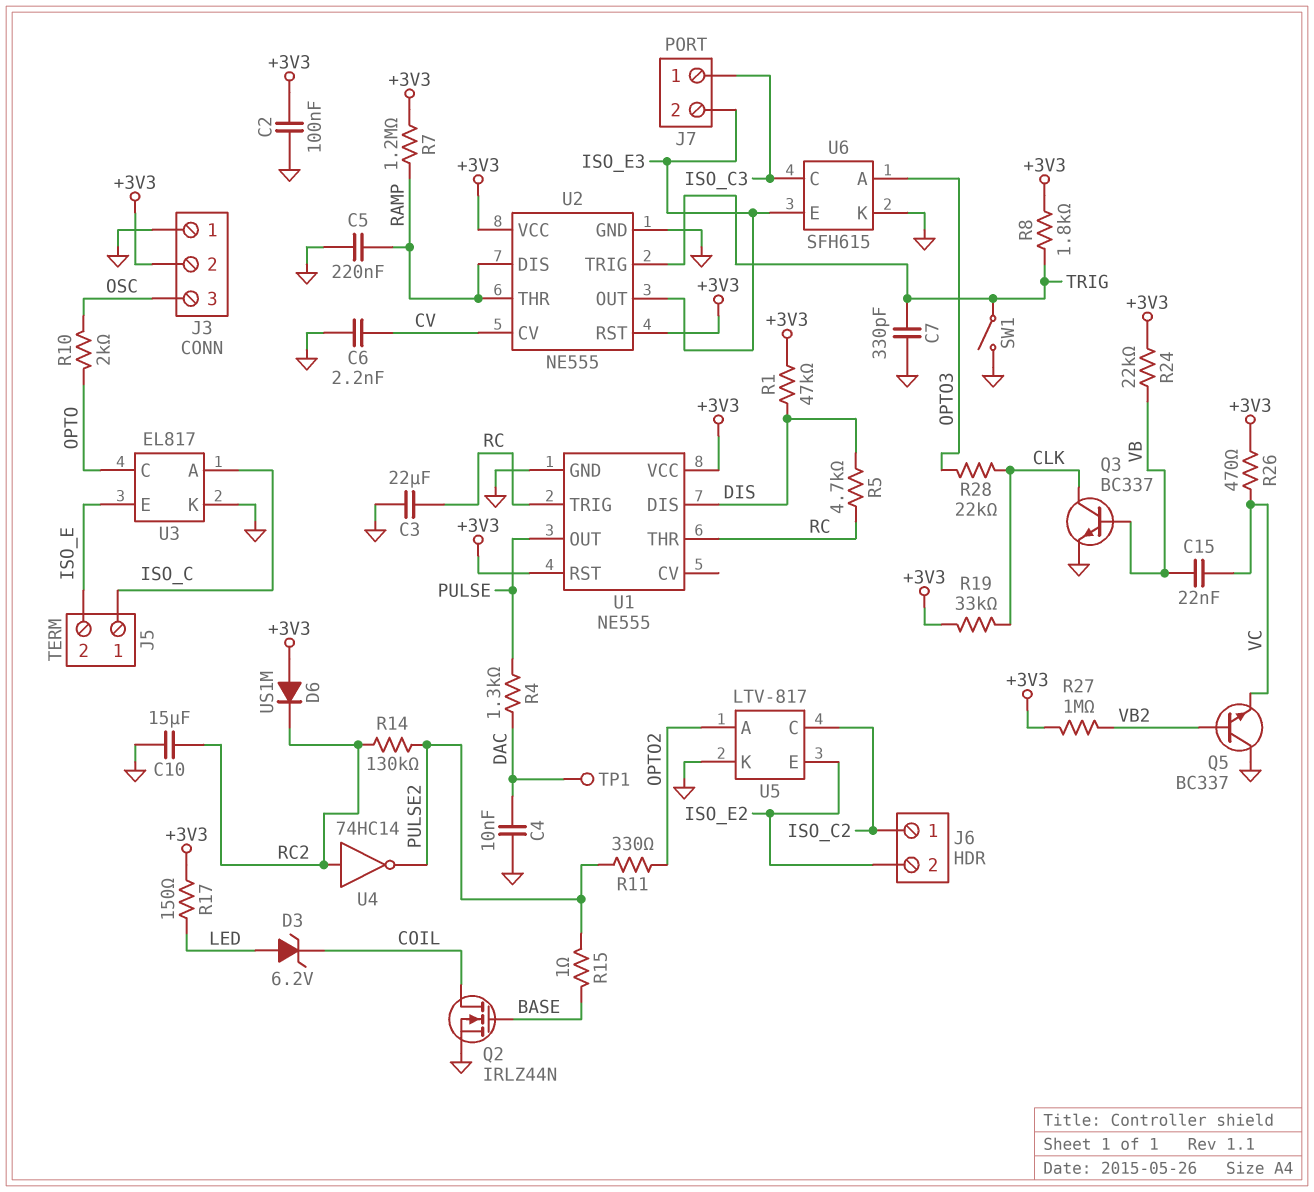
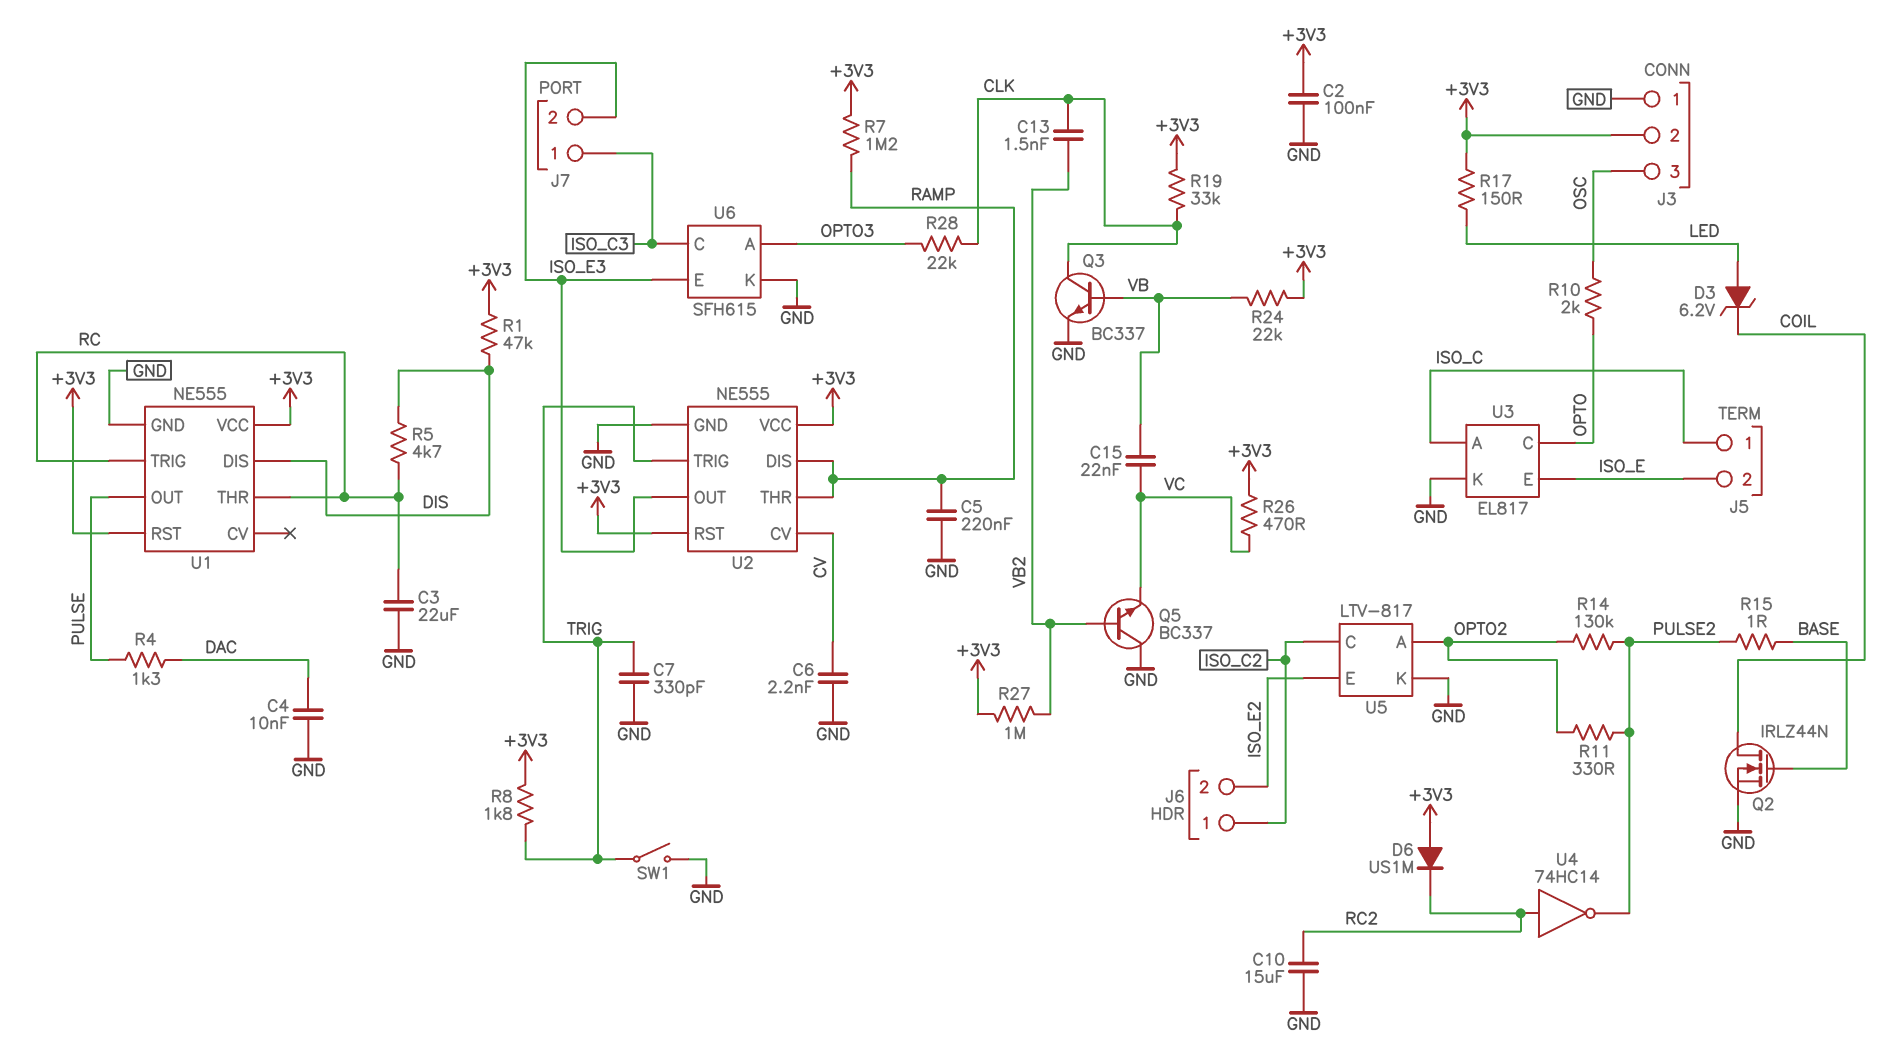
C13: none -> 1.5nF (CLK, VB2)
R14: 130k (PULSE2, RC2) -> 130k (OPTO2, PULSE2)
TP1: test point (DAC) -> none

